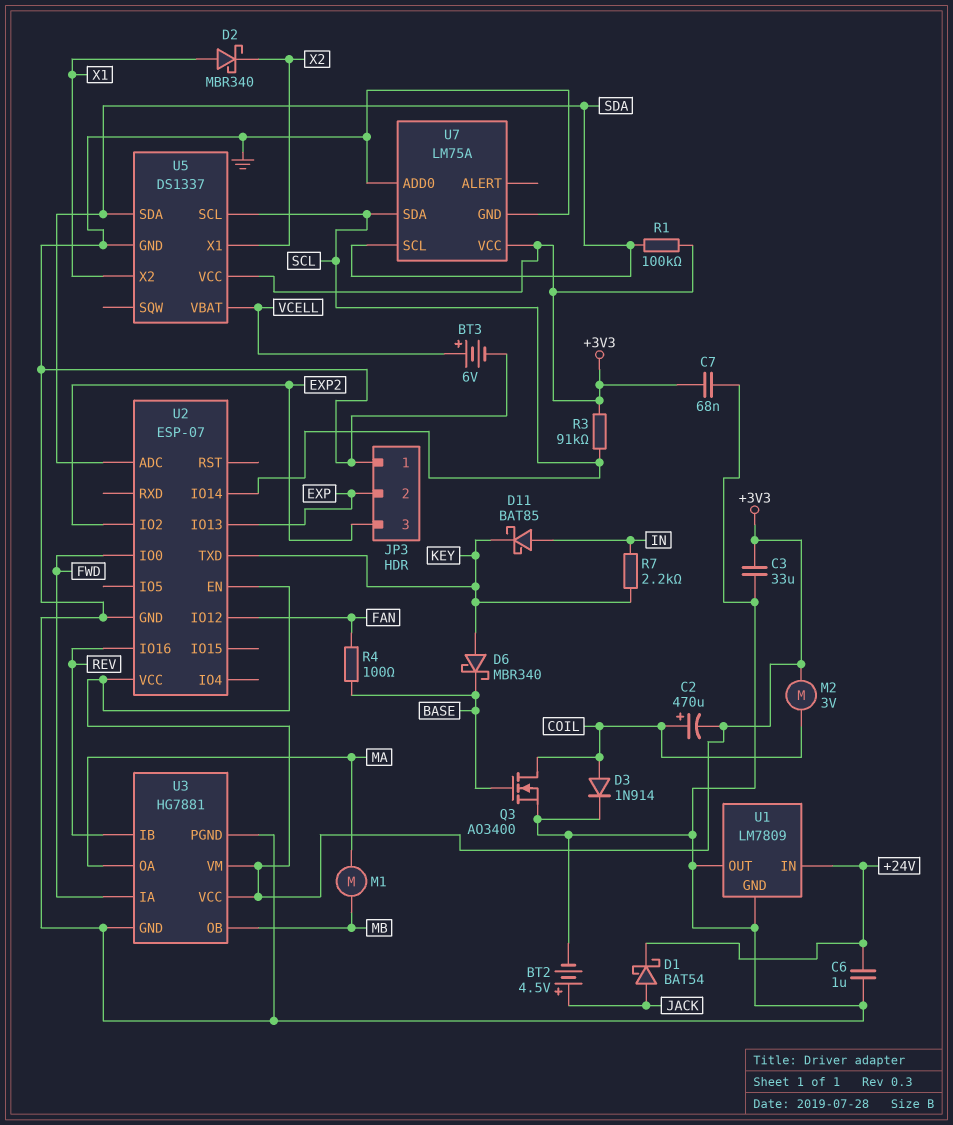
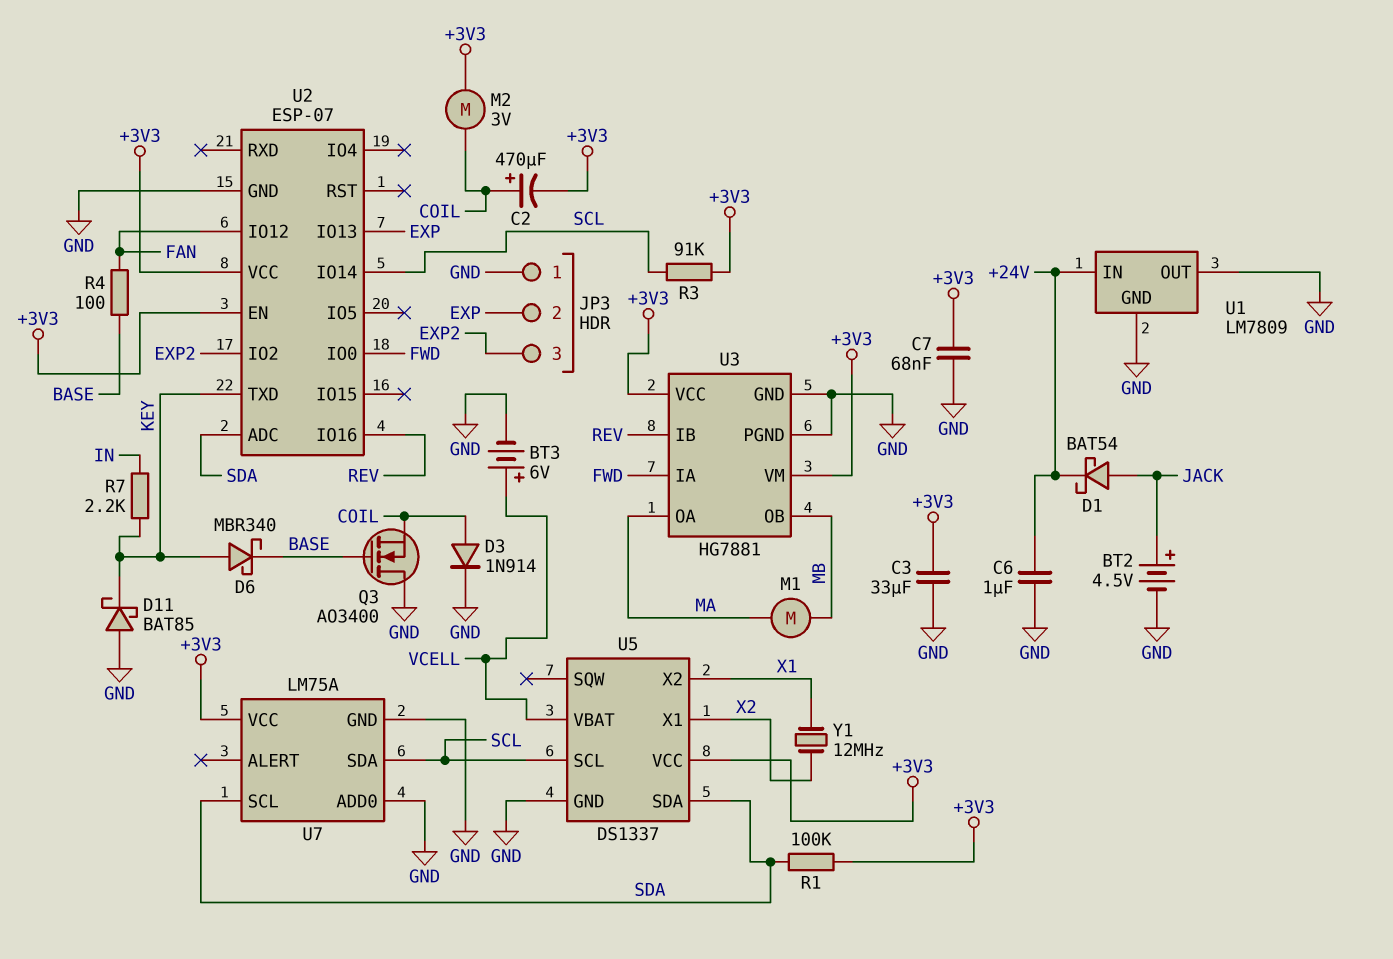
D2: schottky MBR340 (A X1, K X2) -> none
D11: schottky BAT85 (A IN, K KEY) -> schottky BAT85 (A GND, K KEY)
Q3: NMOS AO3400 (G BASE, D COIL, S GND) -> NMOS AO3400 (G BASE, D GND, S COIL)
Y1: none -> 12MHz (X1, X2)

